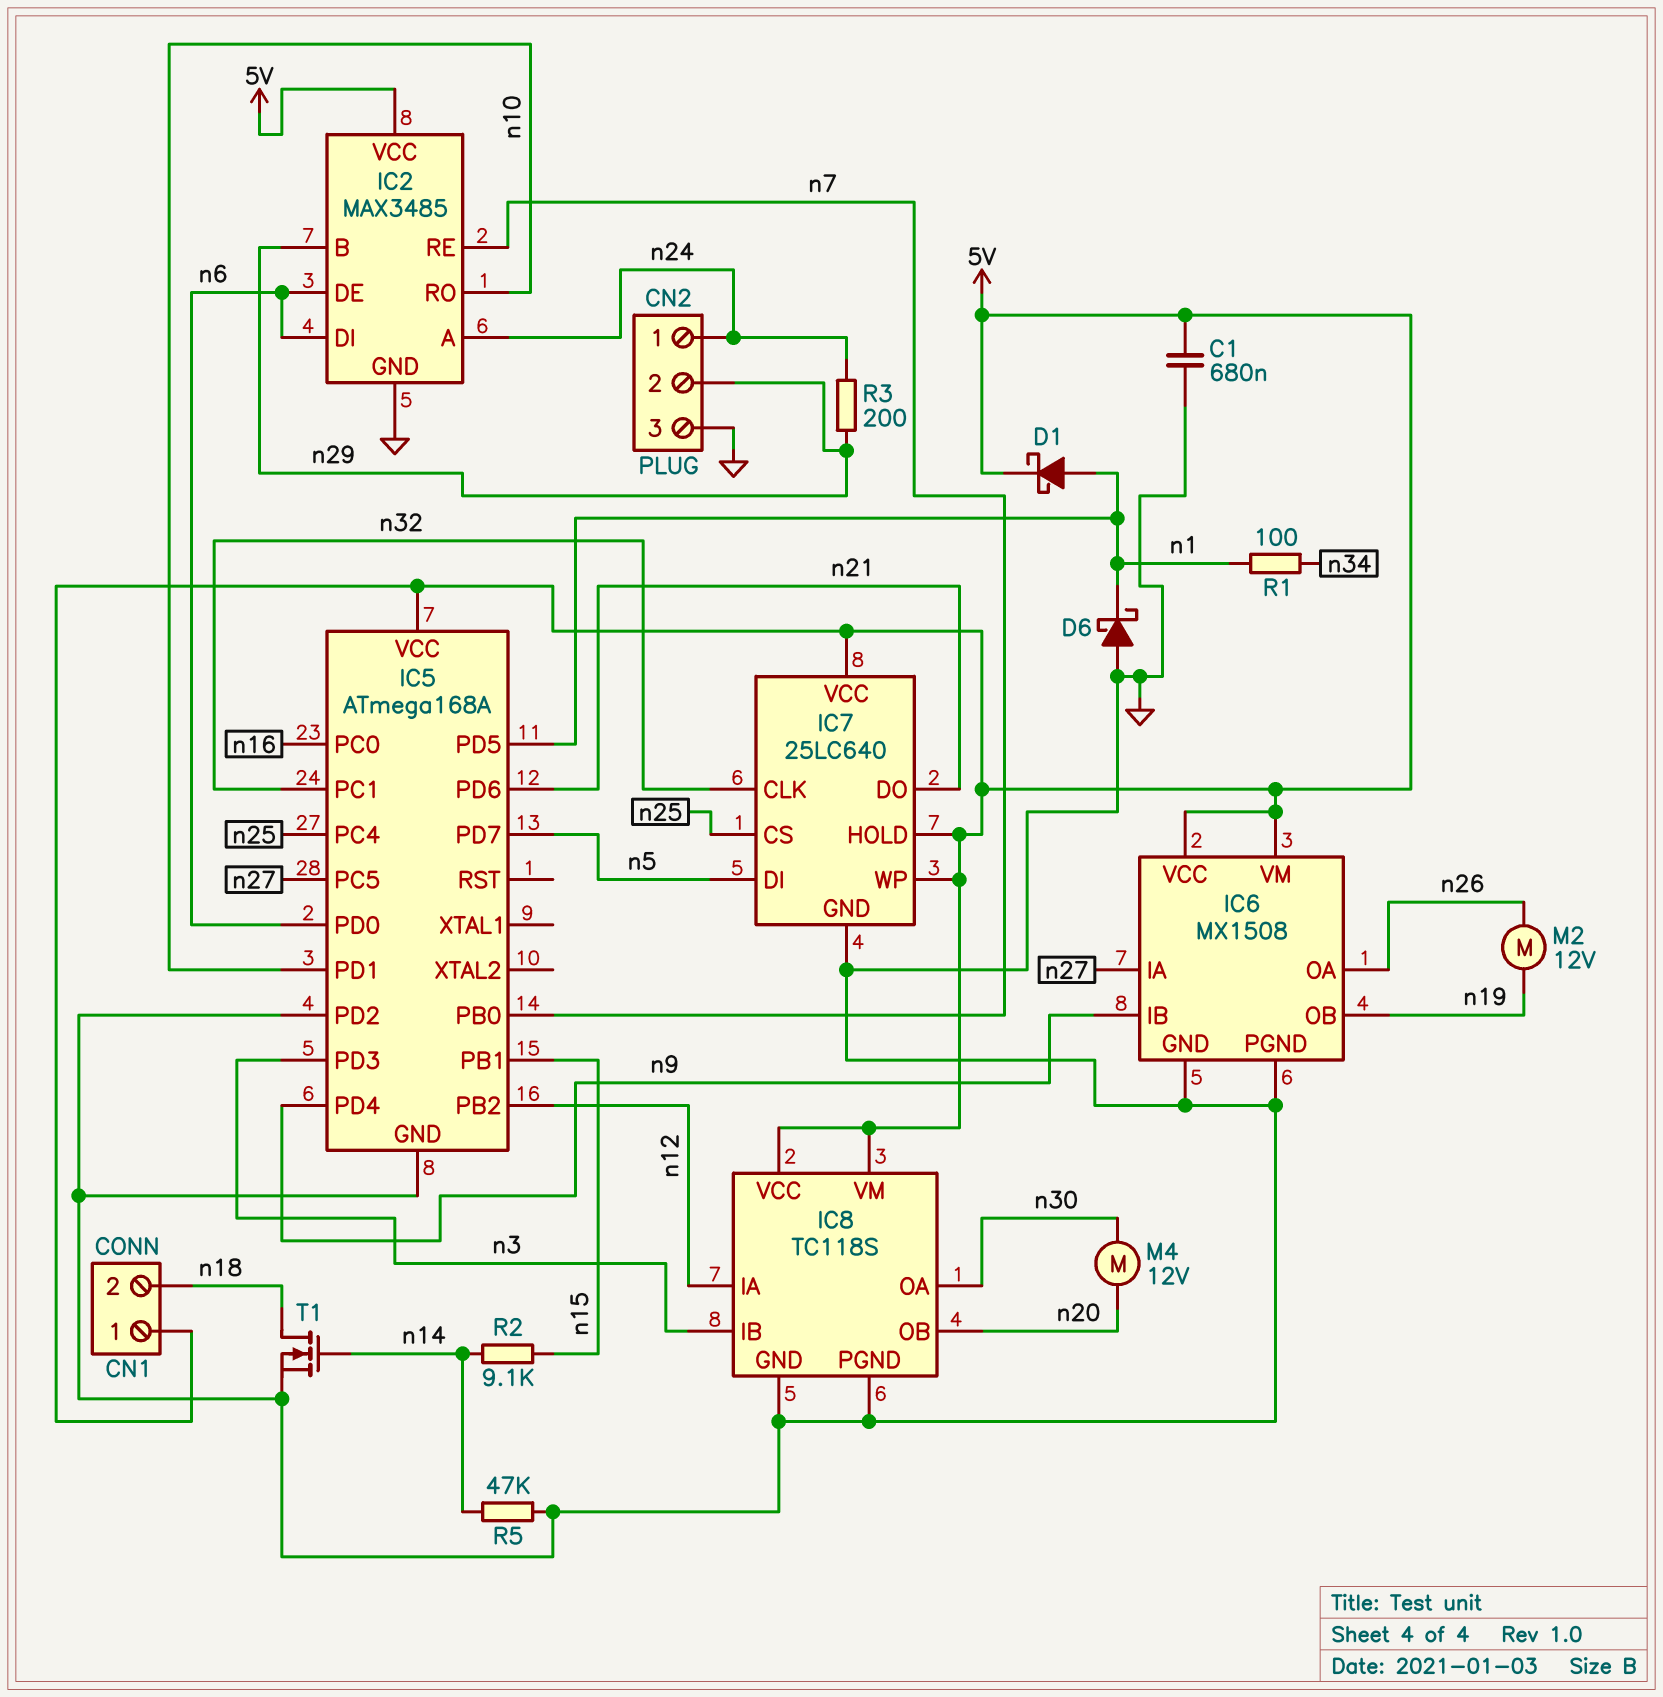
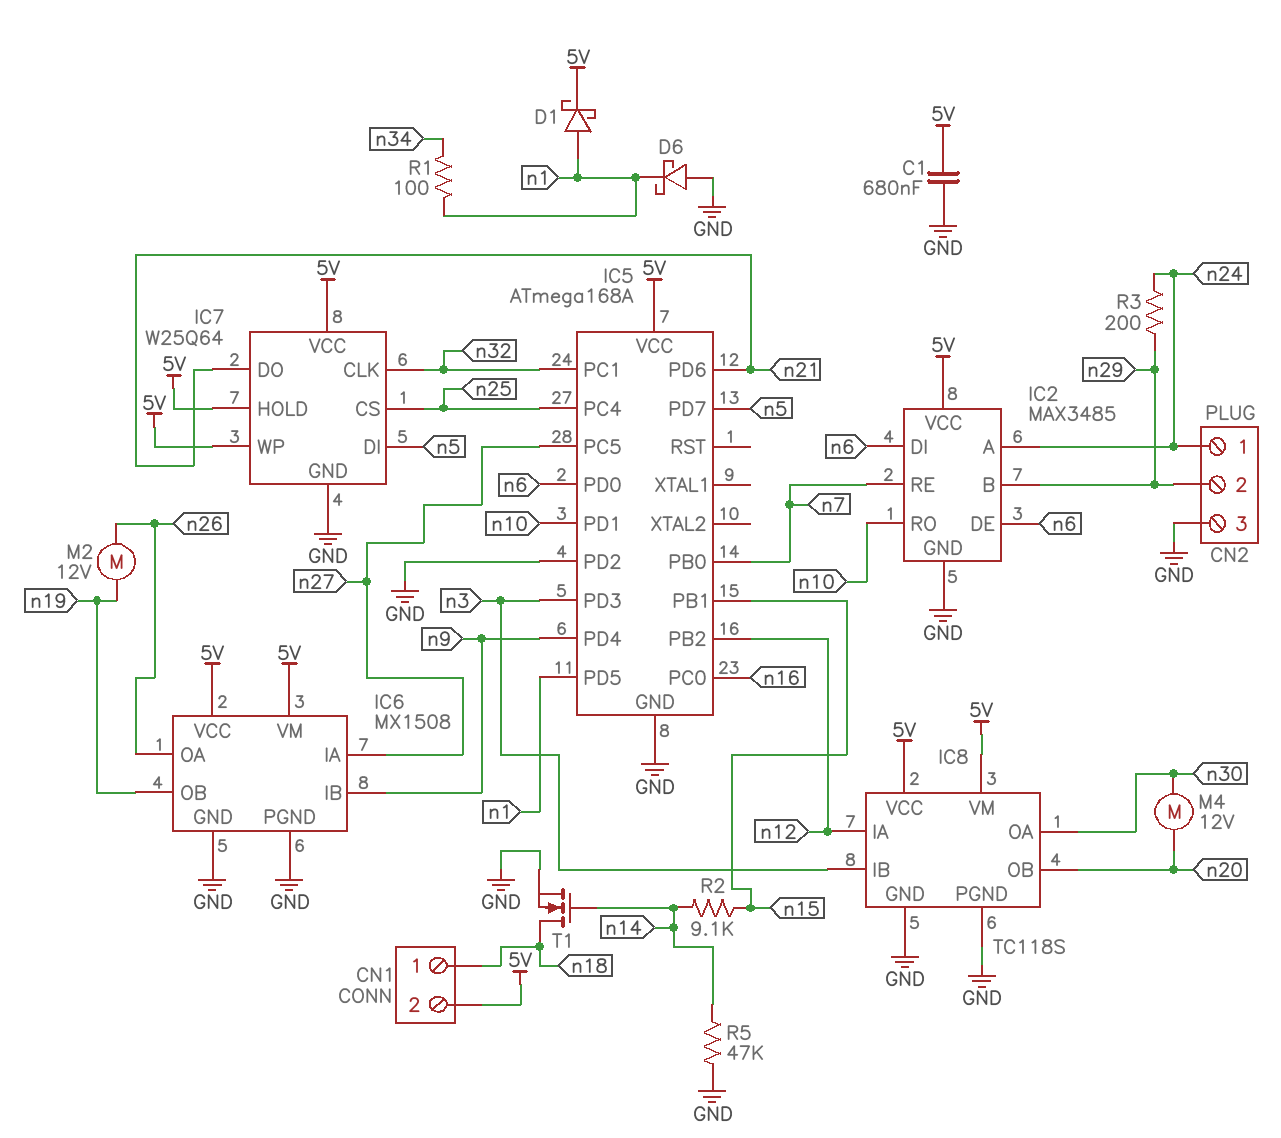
CN1 pin 1: 5V -> n18
CN1 pin 2: n18 -> 5V
IC7: 25LC640 -> W25Q64

